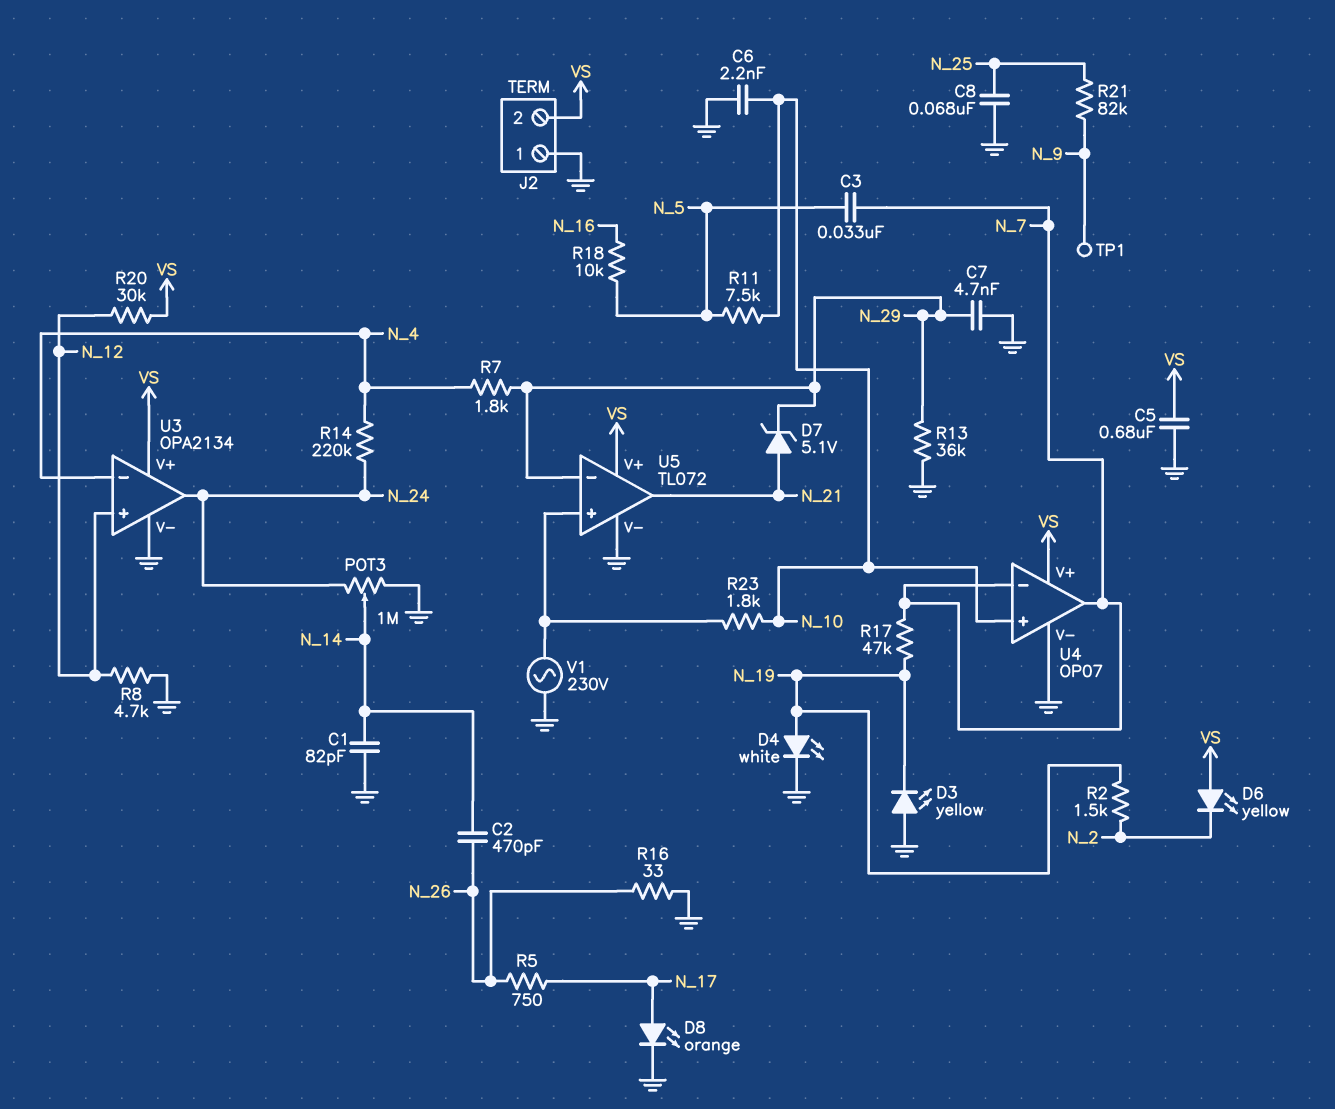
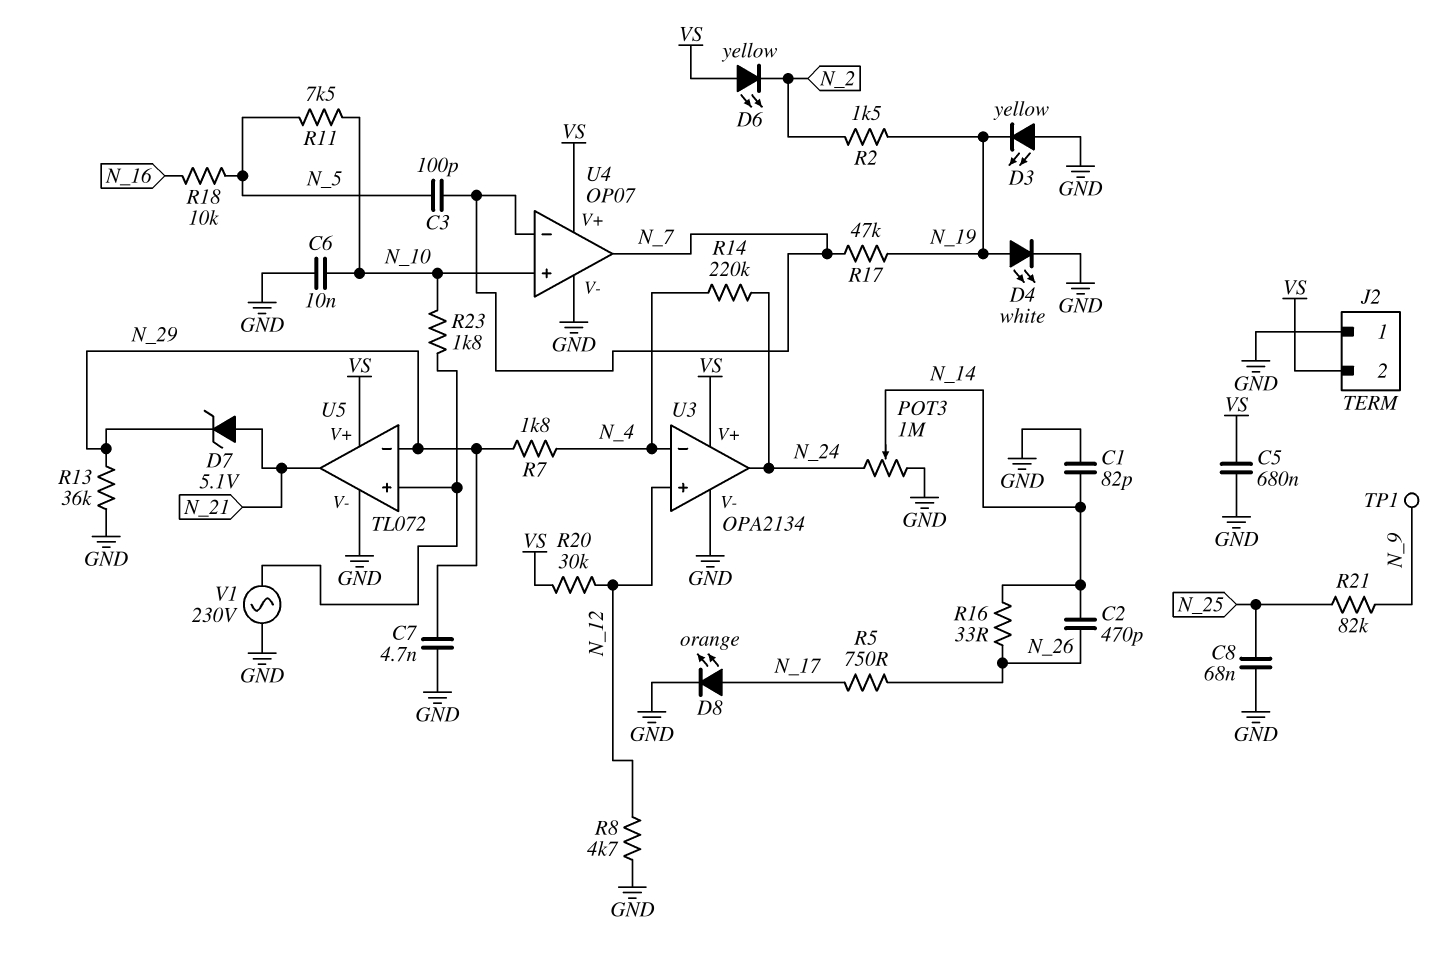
C3: 33nF (N_5, N_7) -> 100pF (N_5, N_7)
C6: 2.2nF (GND, N_10) -> 10nF (GND, N_10)
R16: 33 (GND, N_26) -> 33 (N_14, N_26)

